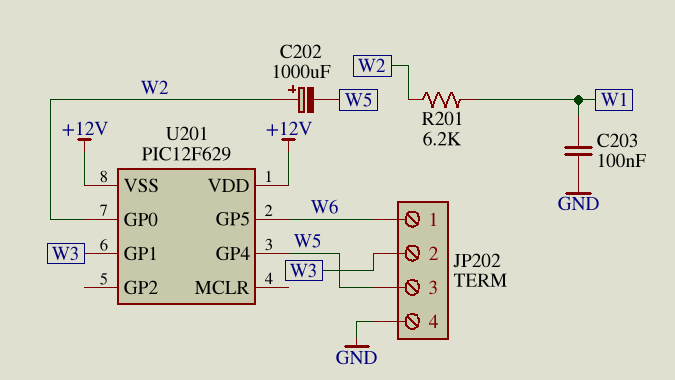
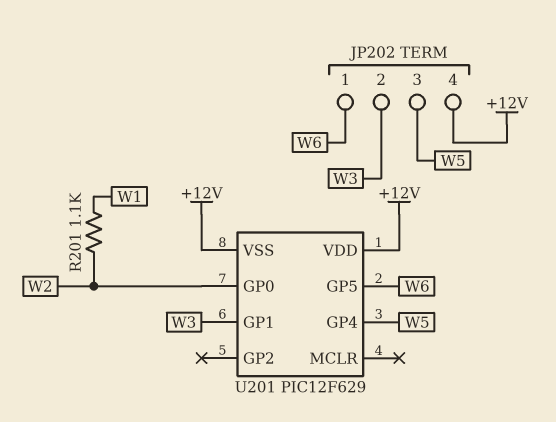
C202: 1000uF (plus W2, minus W5) -> none
C203: 100nF (GND, W1) -> none
JP202 pin 4: GND -> +12V
R201: 6.2k (W1, W2) -> 1.1k (W1, W2)

